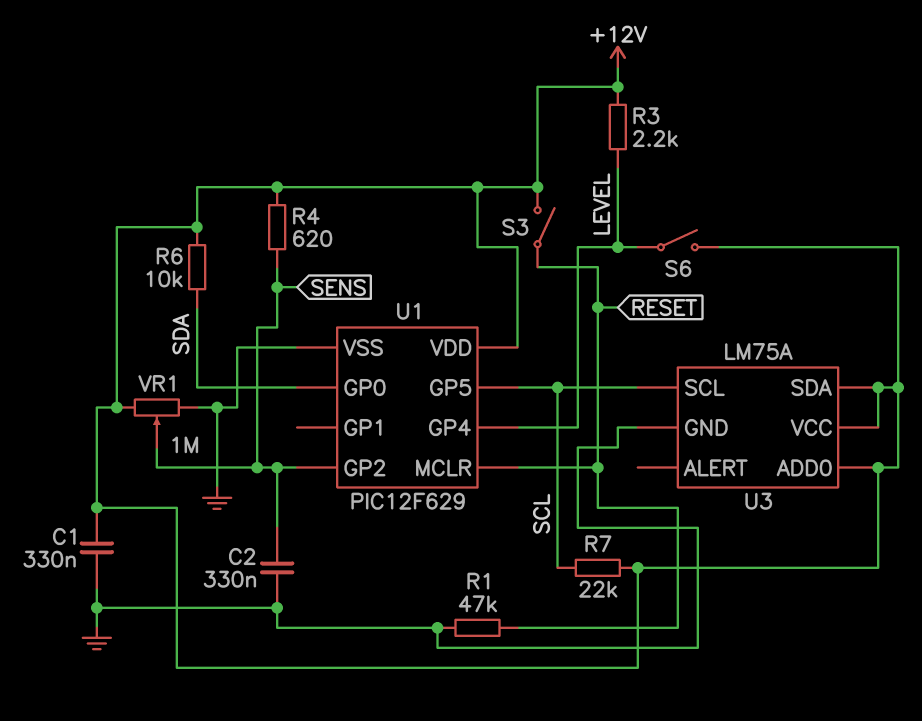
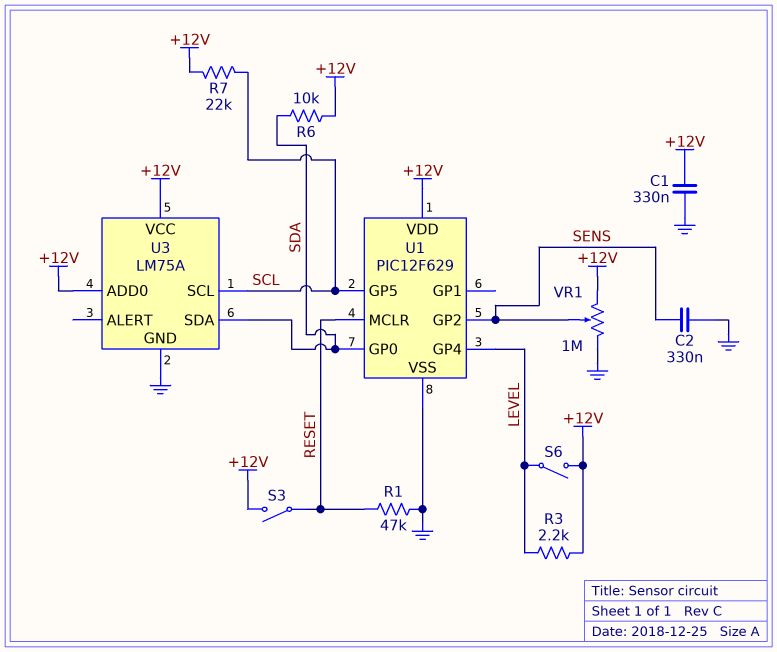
R4: 620 (+12V, SENS) -> none
U3 pin SDA: +12V -> SDA

